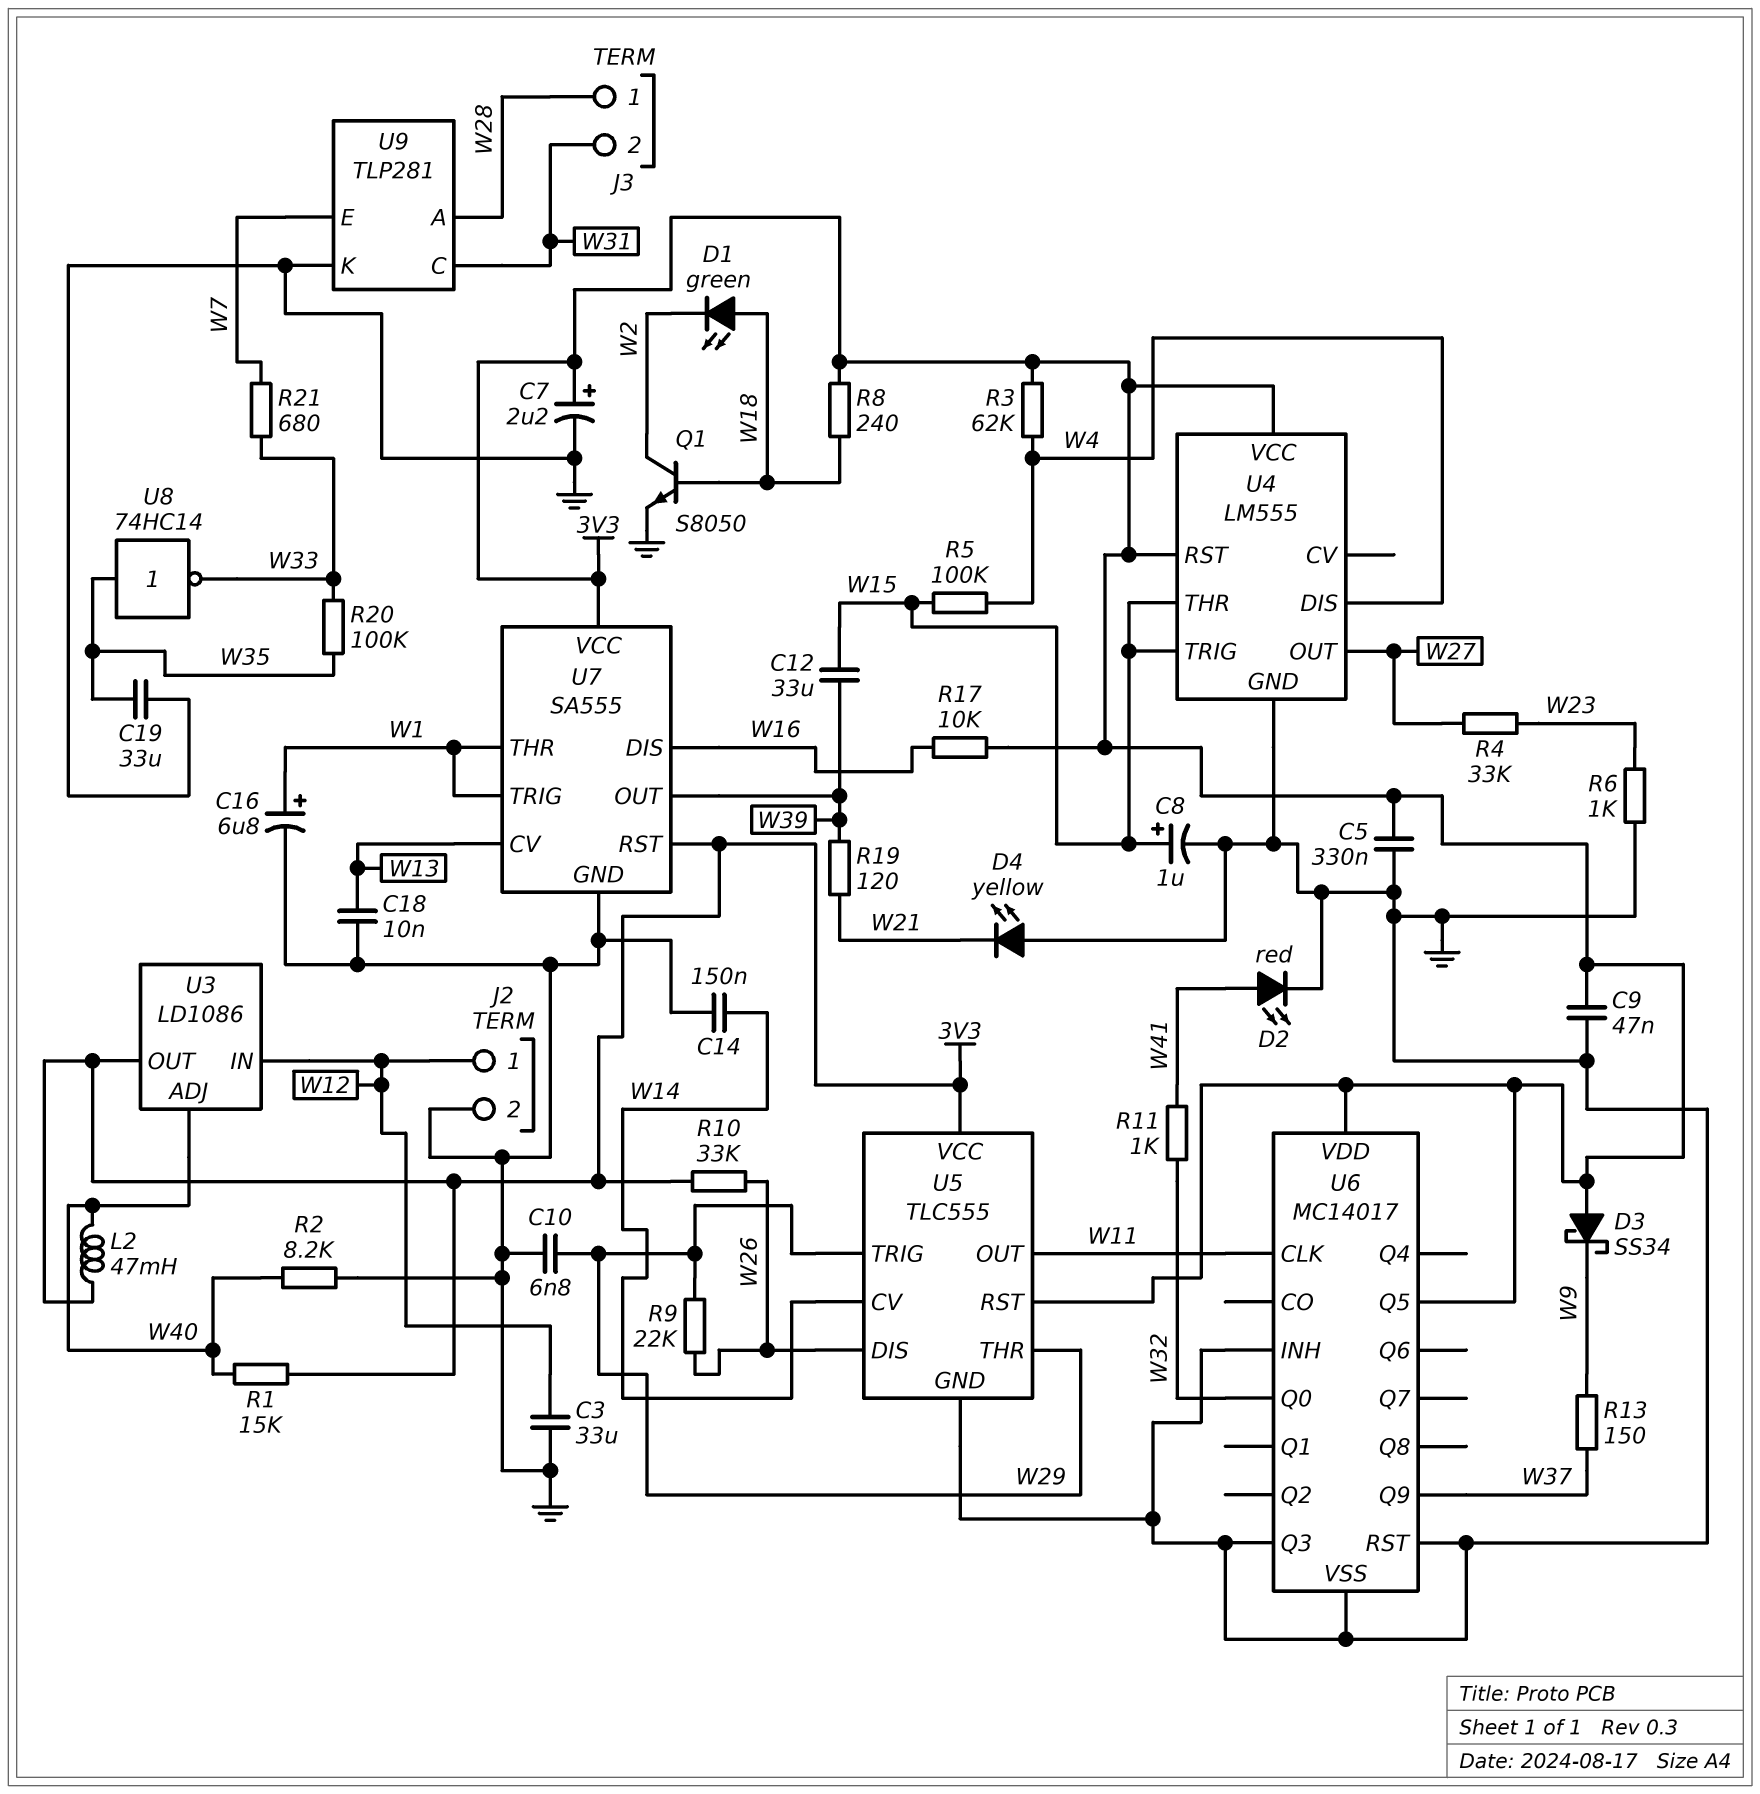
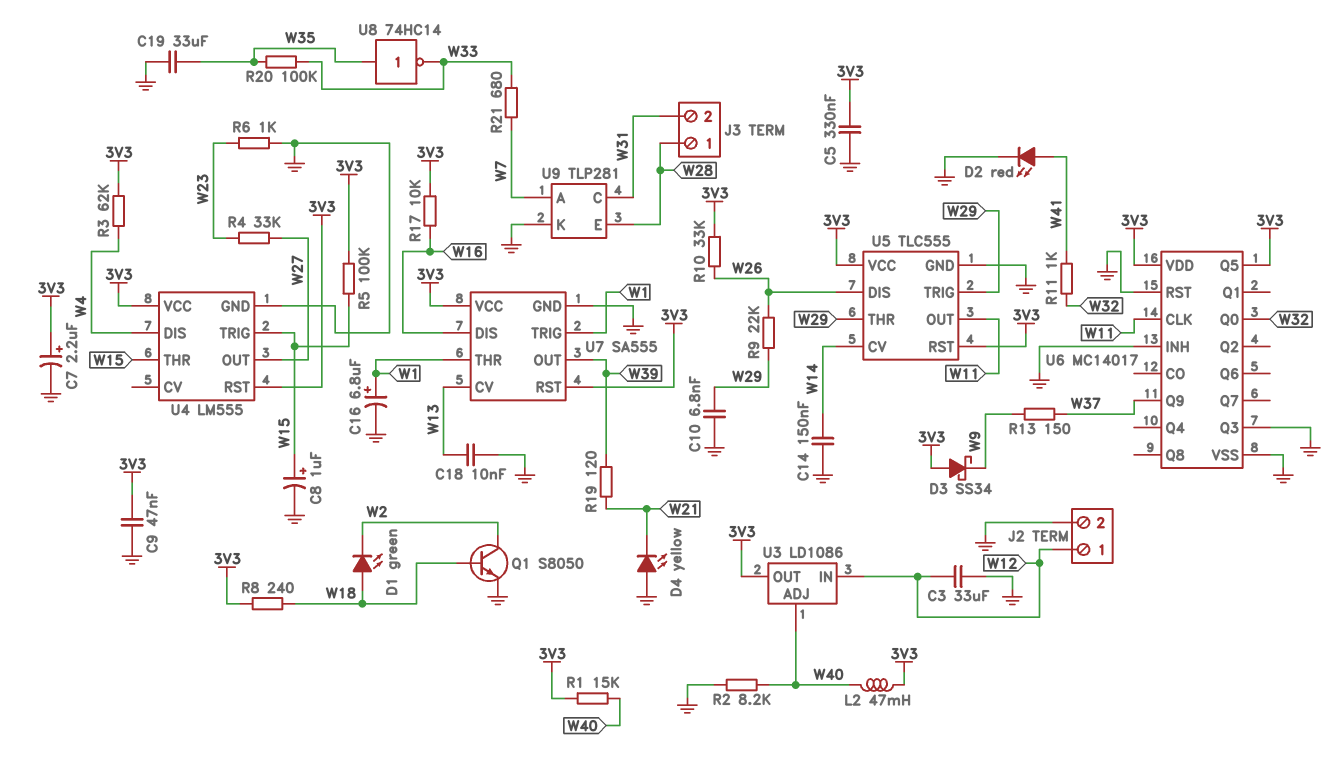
C12: 33uF (W15, W39) -> none
R5: 100k (W4, W15) -> 100k (3V3, W15)
U9 pin A: W28 -> W7
U9 pin E: W7 -> W28

